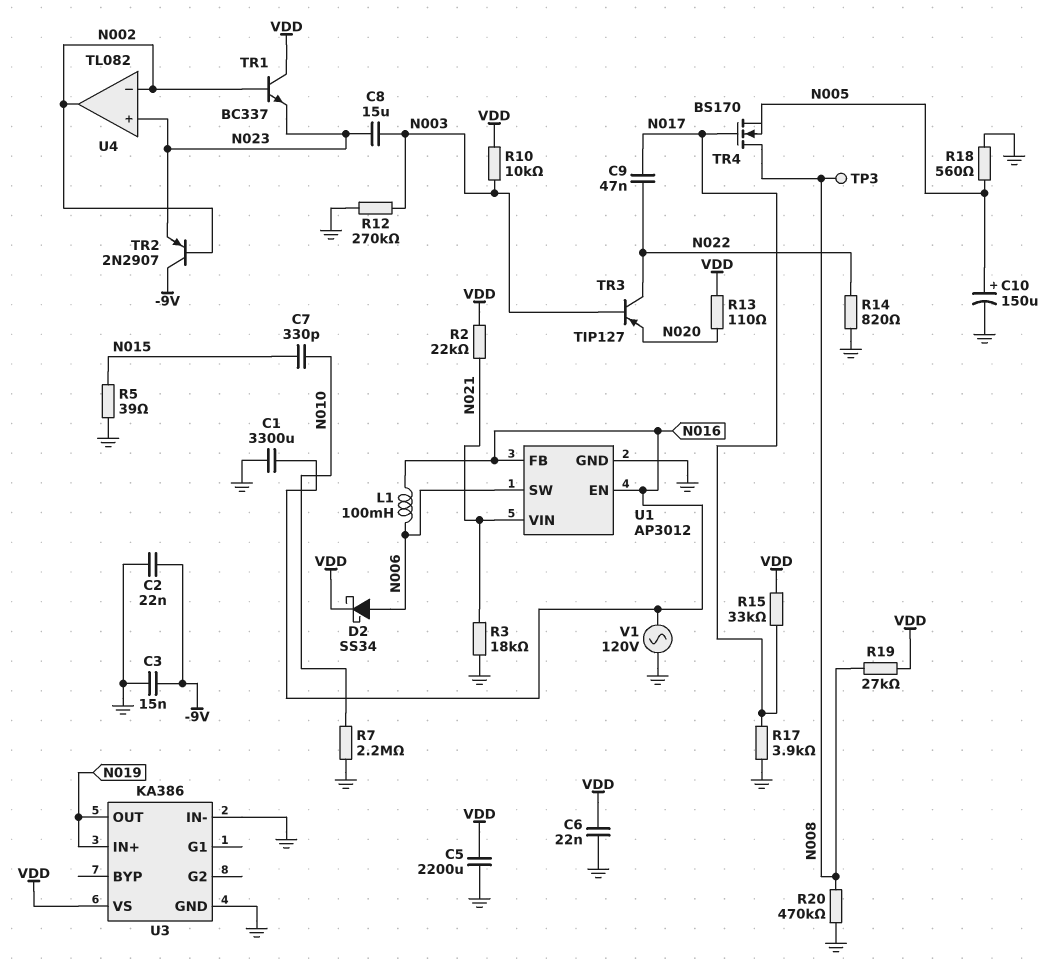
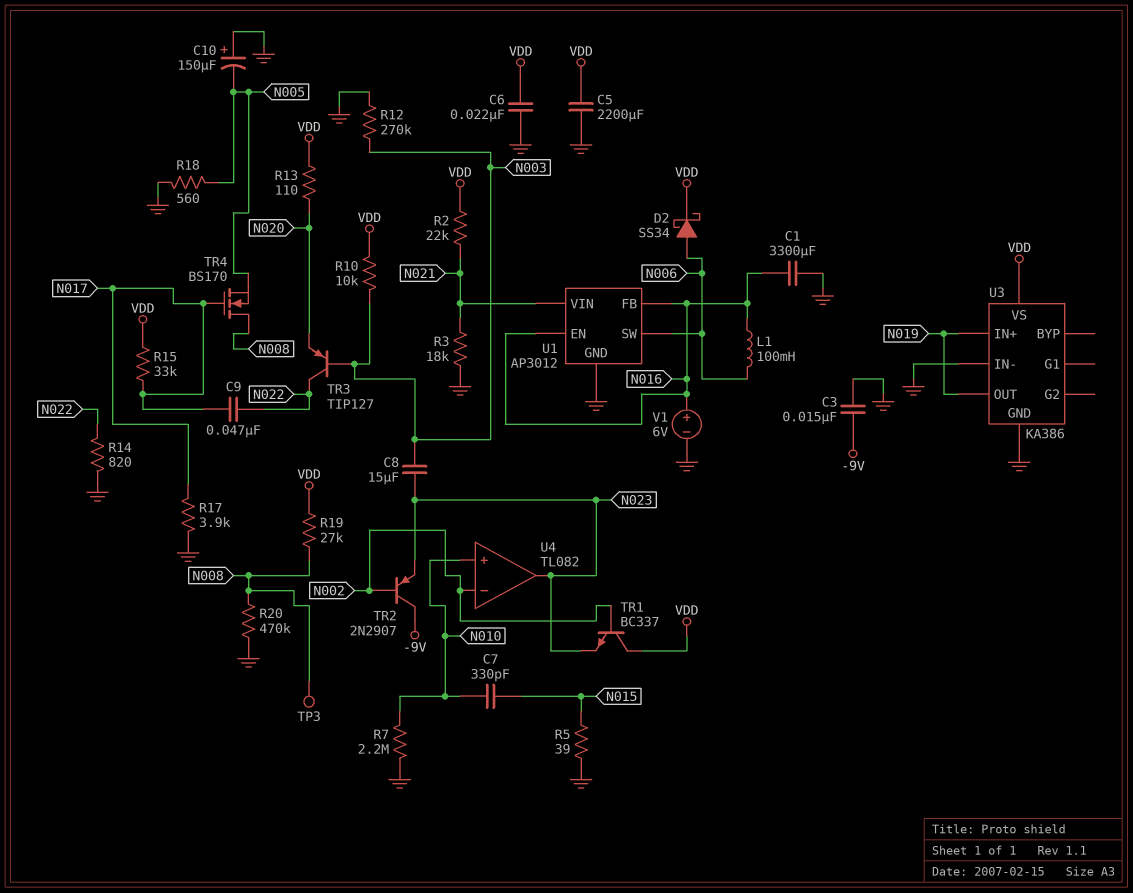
C2: 22nF (-9V, GND) -> none
C10: 150uF (plus N005, minus GND) -> 150uF (plus GND, minus N005)
U4 pin in+: N023 -> N010
U4 pin out: N002 -> N023
V1: AC 120V (GND, N016) -> 6V (plus N016, minus GND)

